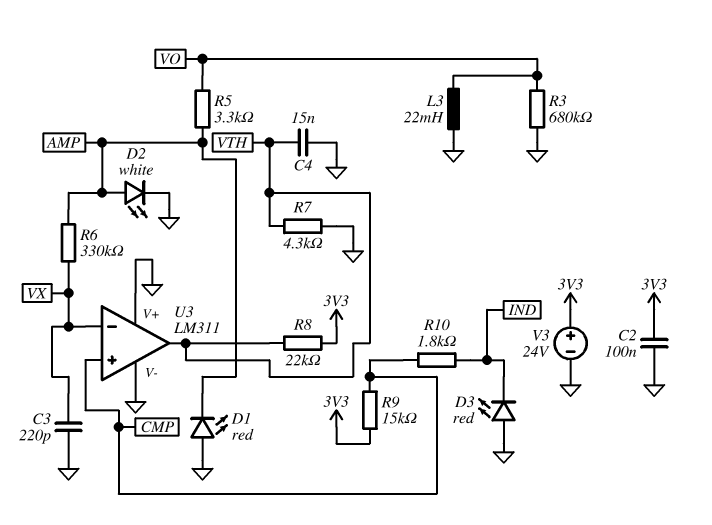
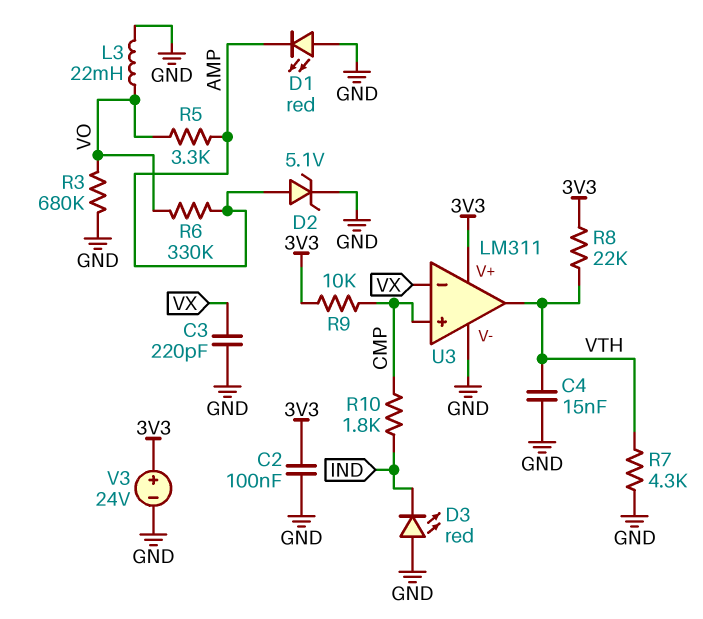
D2: LED white (A AMP, K GND) -> zener 5.1V (A AMP, K GND)
R6: 330k (AMP, VX) -> 330k (AMP, VO)
R9: 15k (3V3, CMP) -> 10k (3V3, CMP)
U3 pin V+: GND -> 3V3

